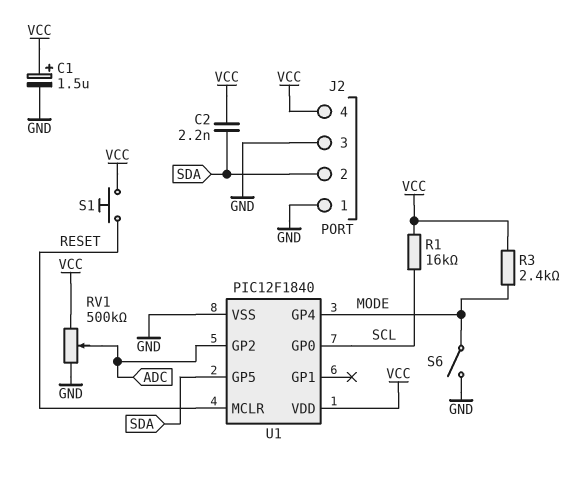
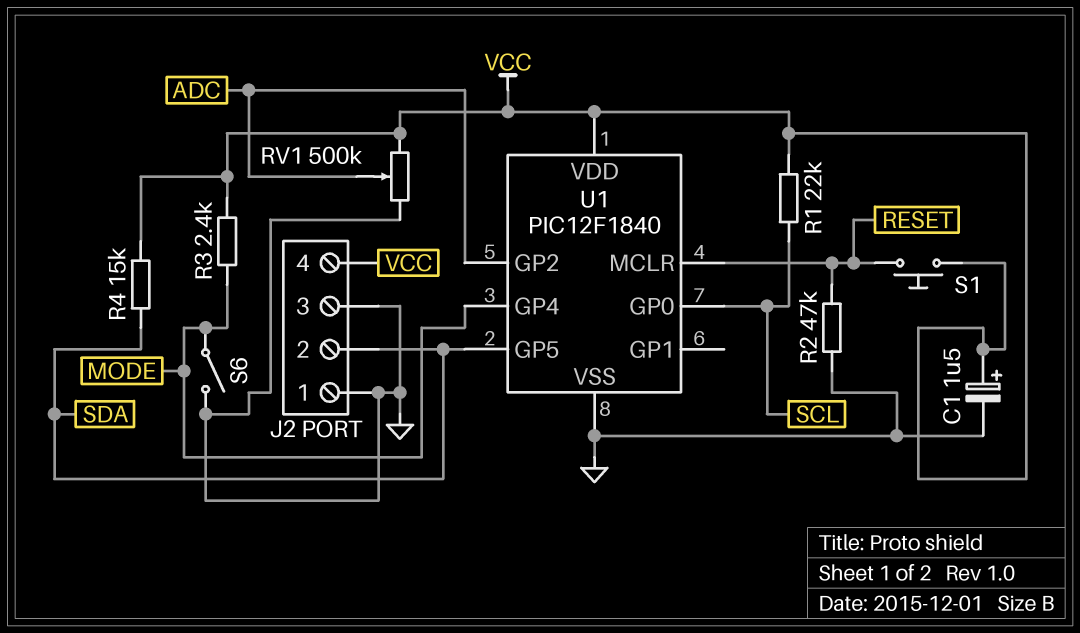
C2: 2.2nF (SDA, VCC) -> none
R1: 16k (SCL, VCC) -> 22k (SCL, VCC)
R2: none -> 47k (GND, RESET)
R4: none -> 15k (SDA, VCC)

